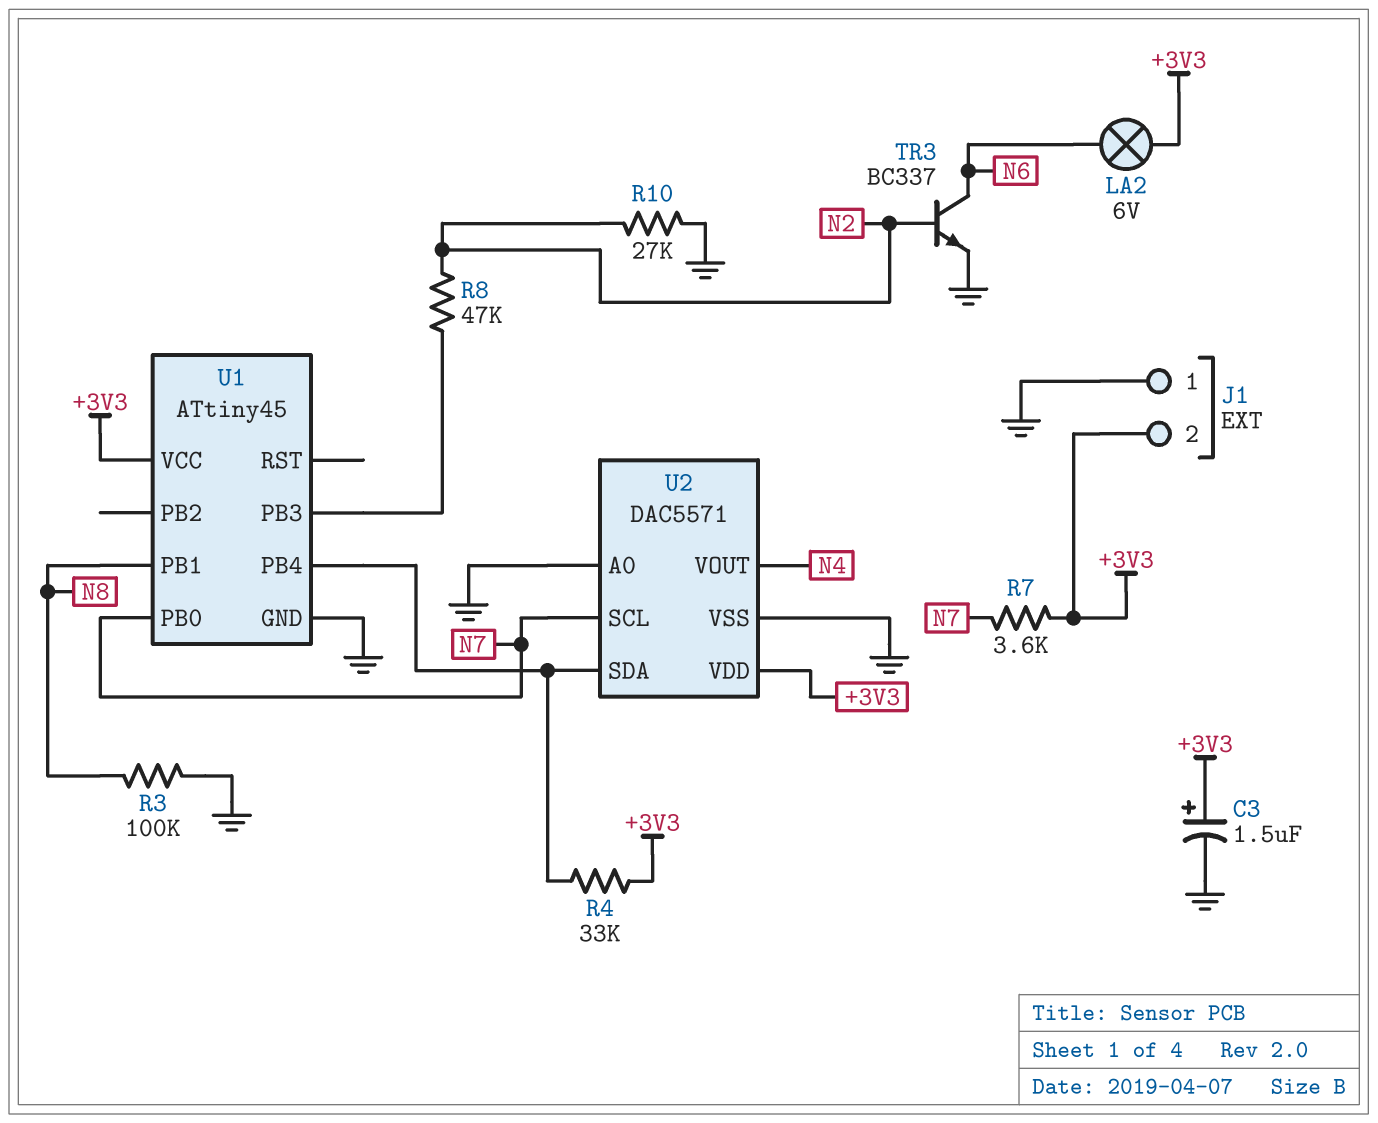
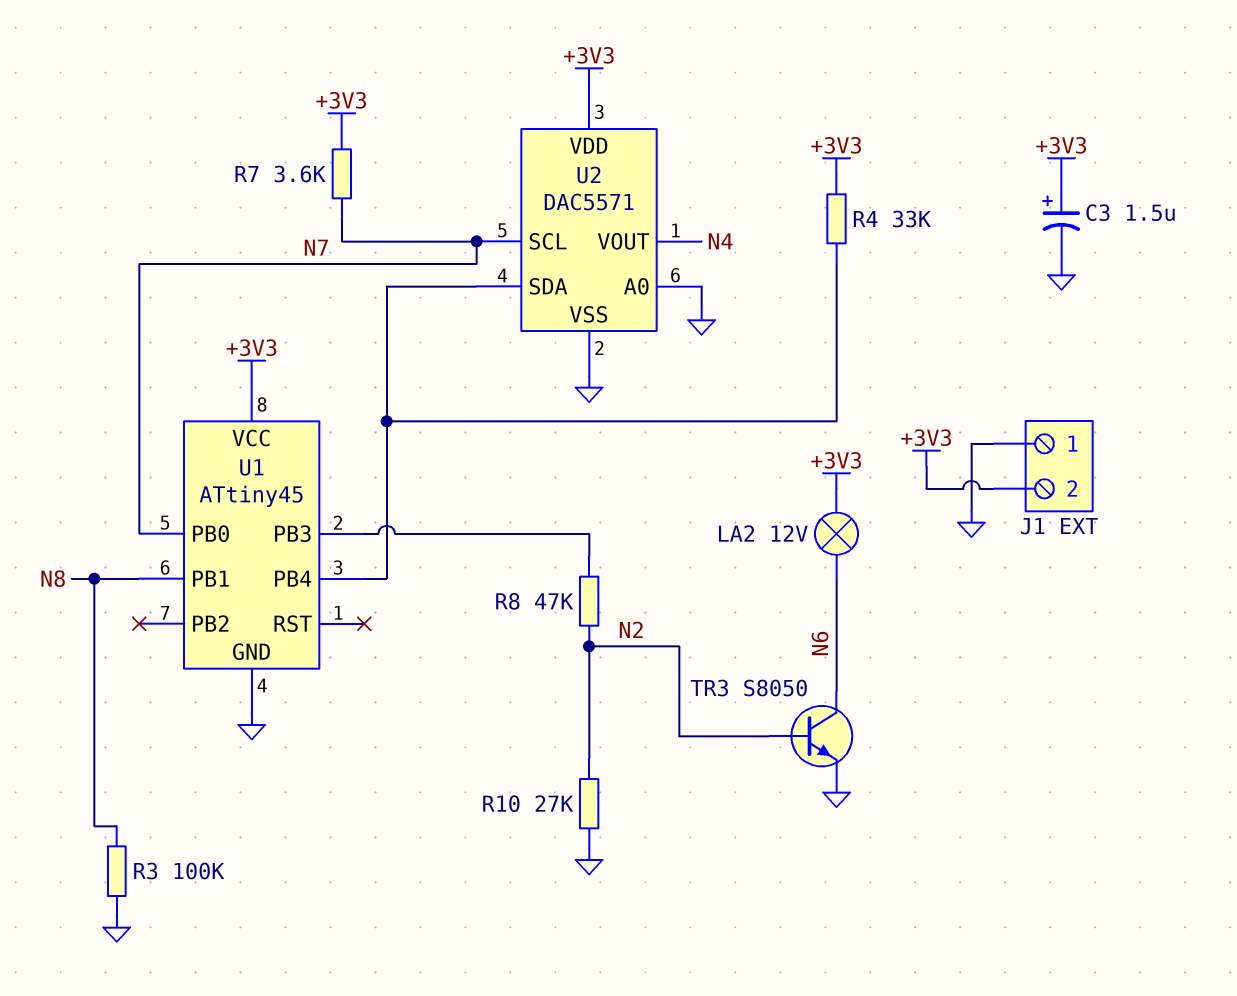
LA2: lamp 6V (+3V3, N6) -> lamp 12V (+3V3, N6)
TR3: NPN BC337 (B N2, C N6, E GND) -> NPN S8050 (B N2, C N6, E GND)

